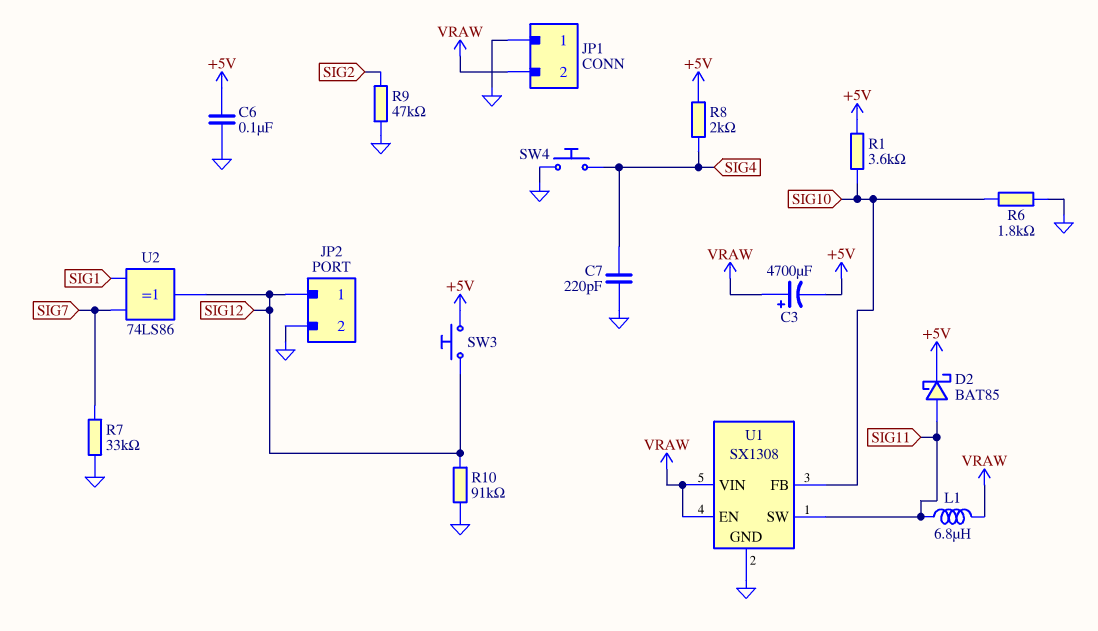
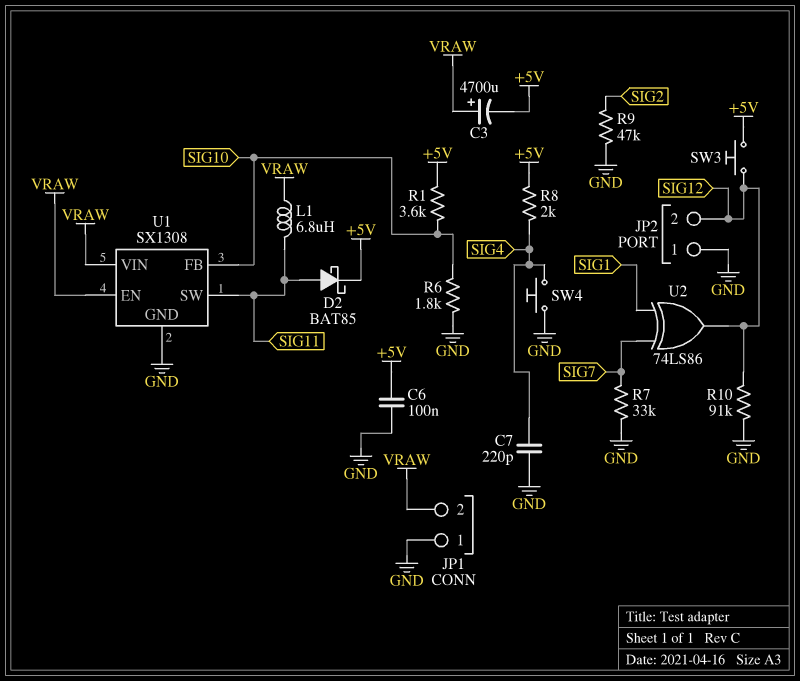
JP2 pin 1: SIG12 -> GND
JP2 pin 2: GND -> SIG12

